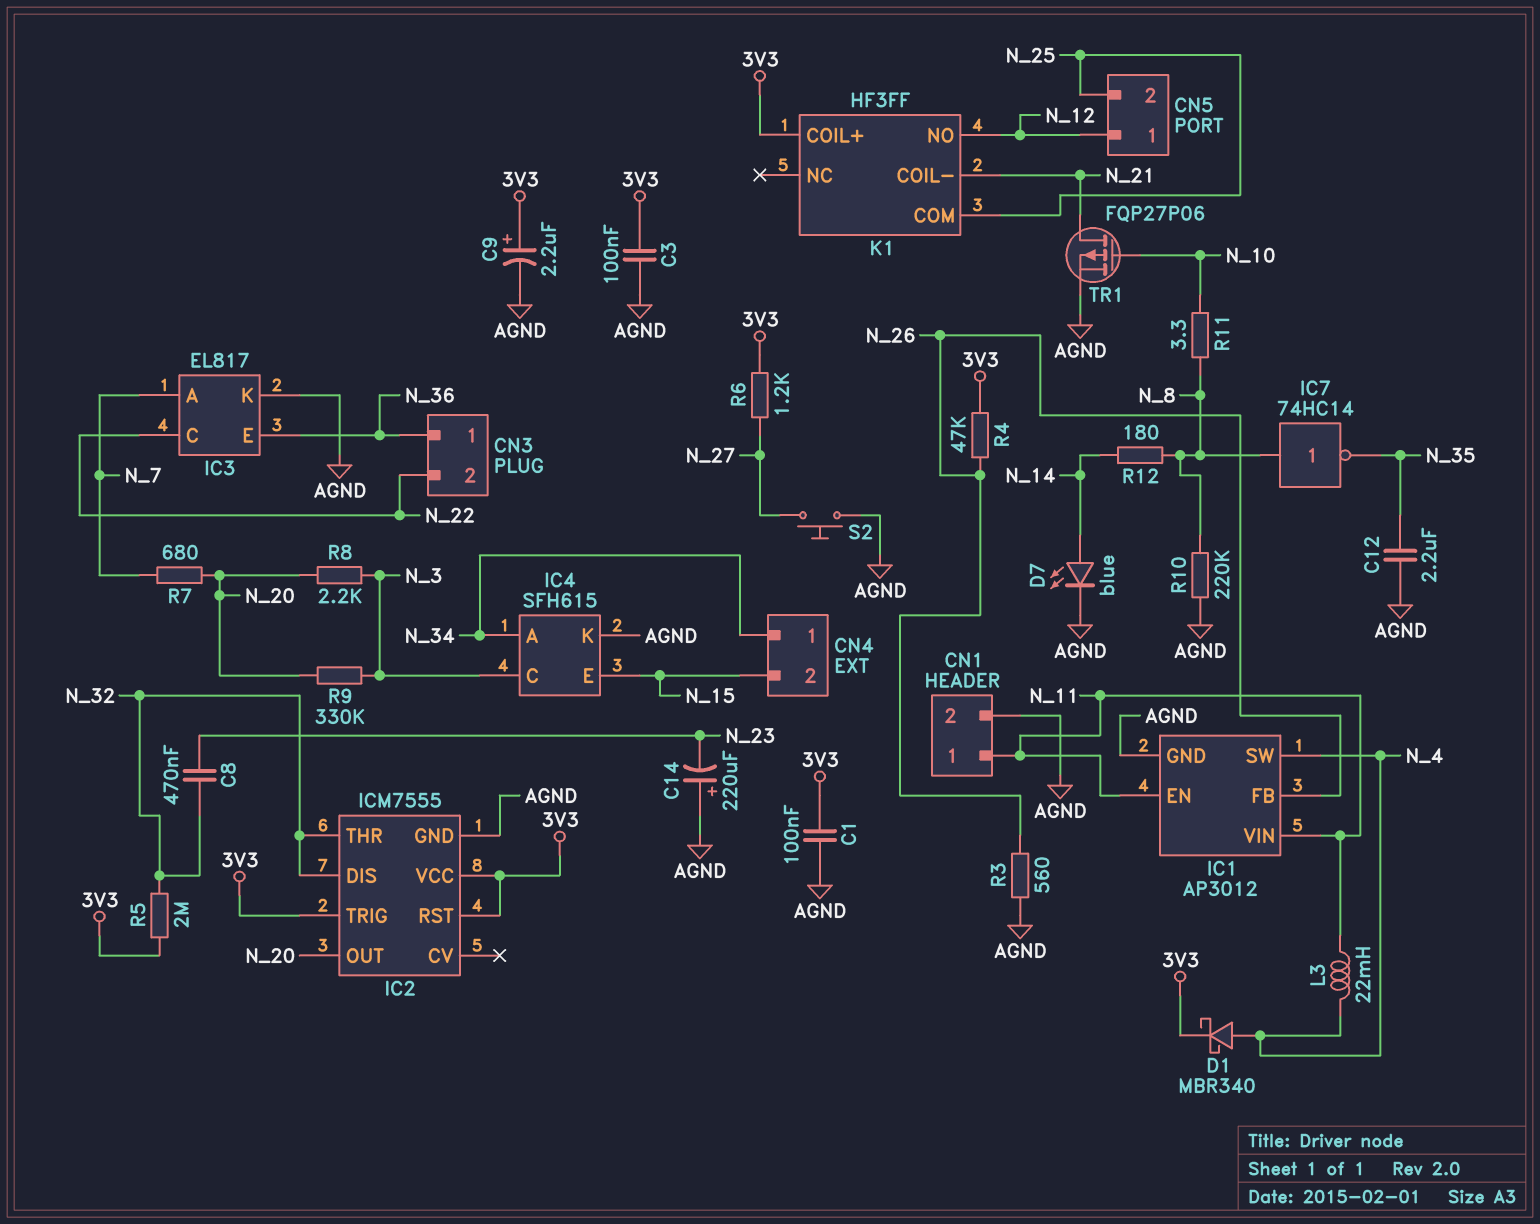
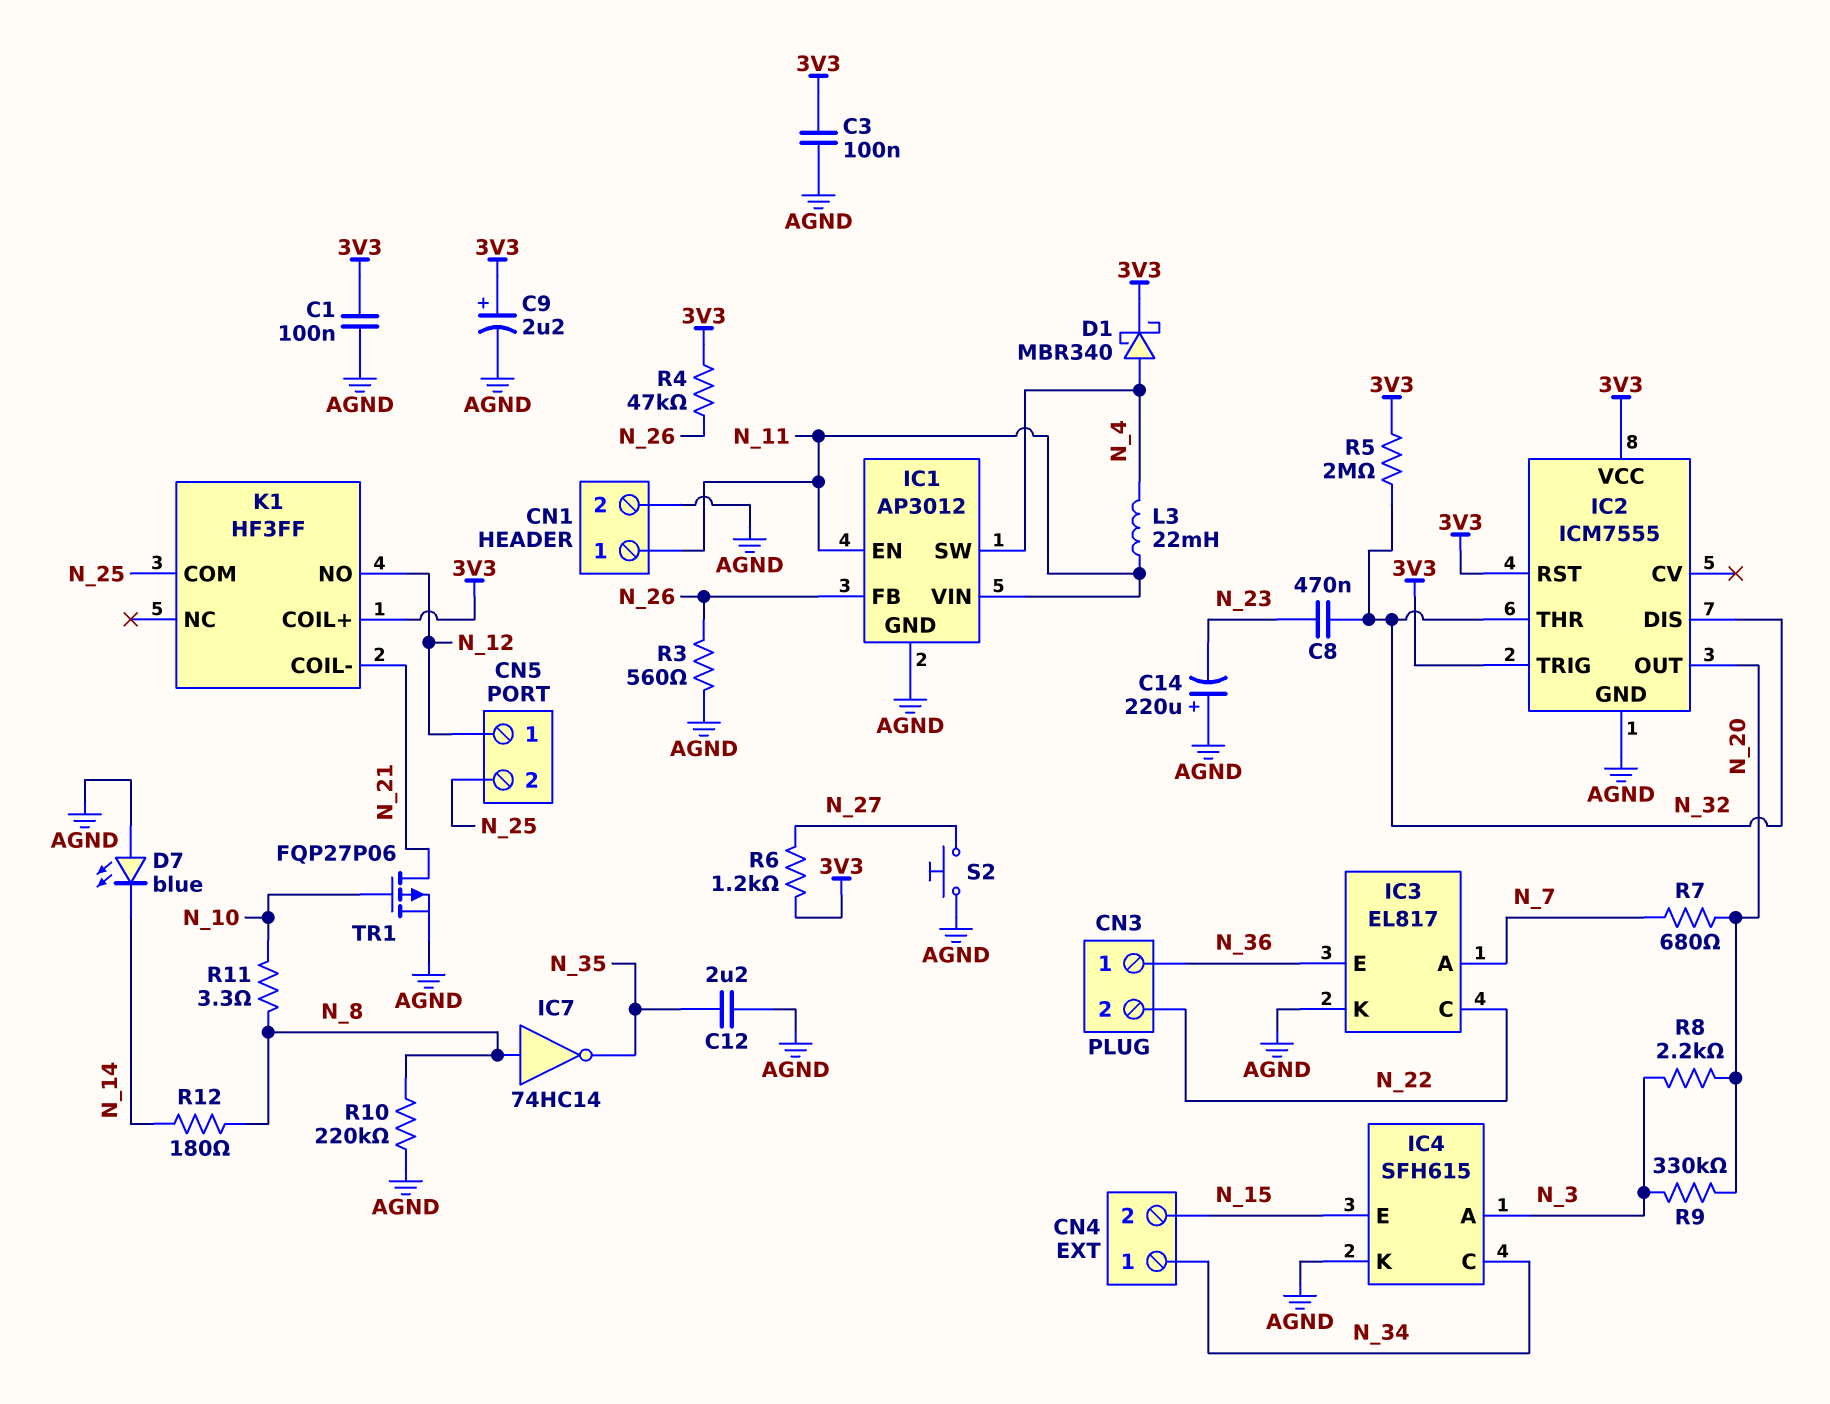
D7: LED blue (A N_14, K AGND) -> LED blue (A AGND, K N_14)
IC4 pin A: N_34 -> N_3
IC4 pin C: N_3 -> N_34

